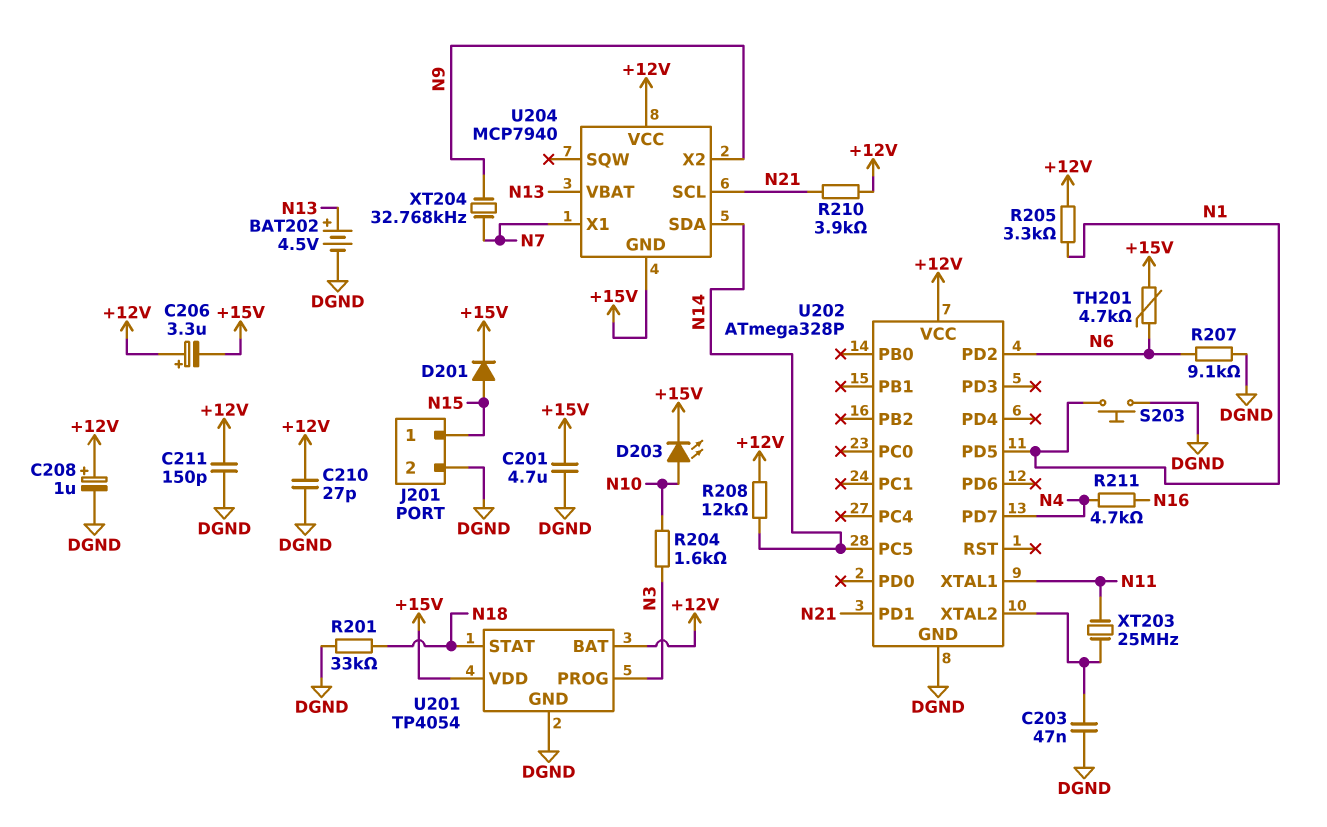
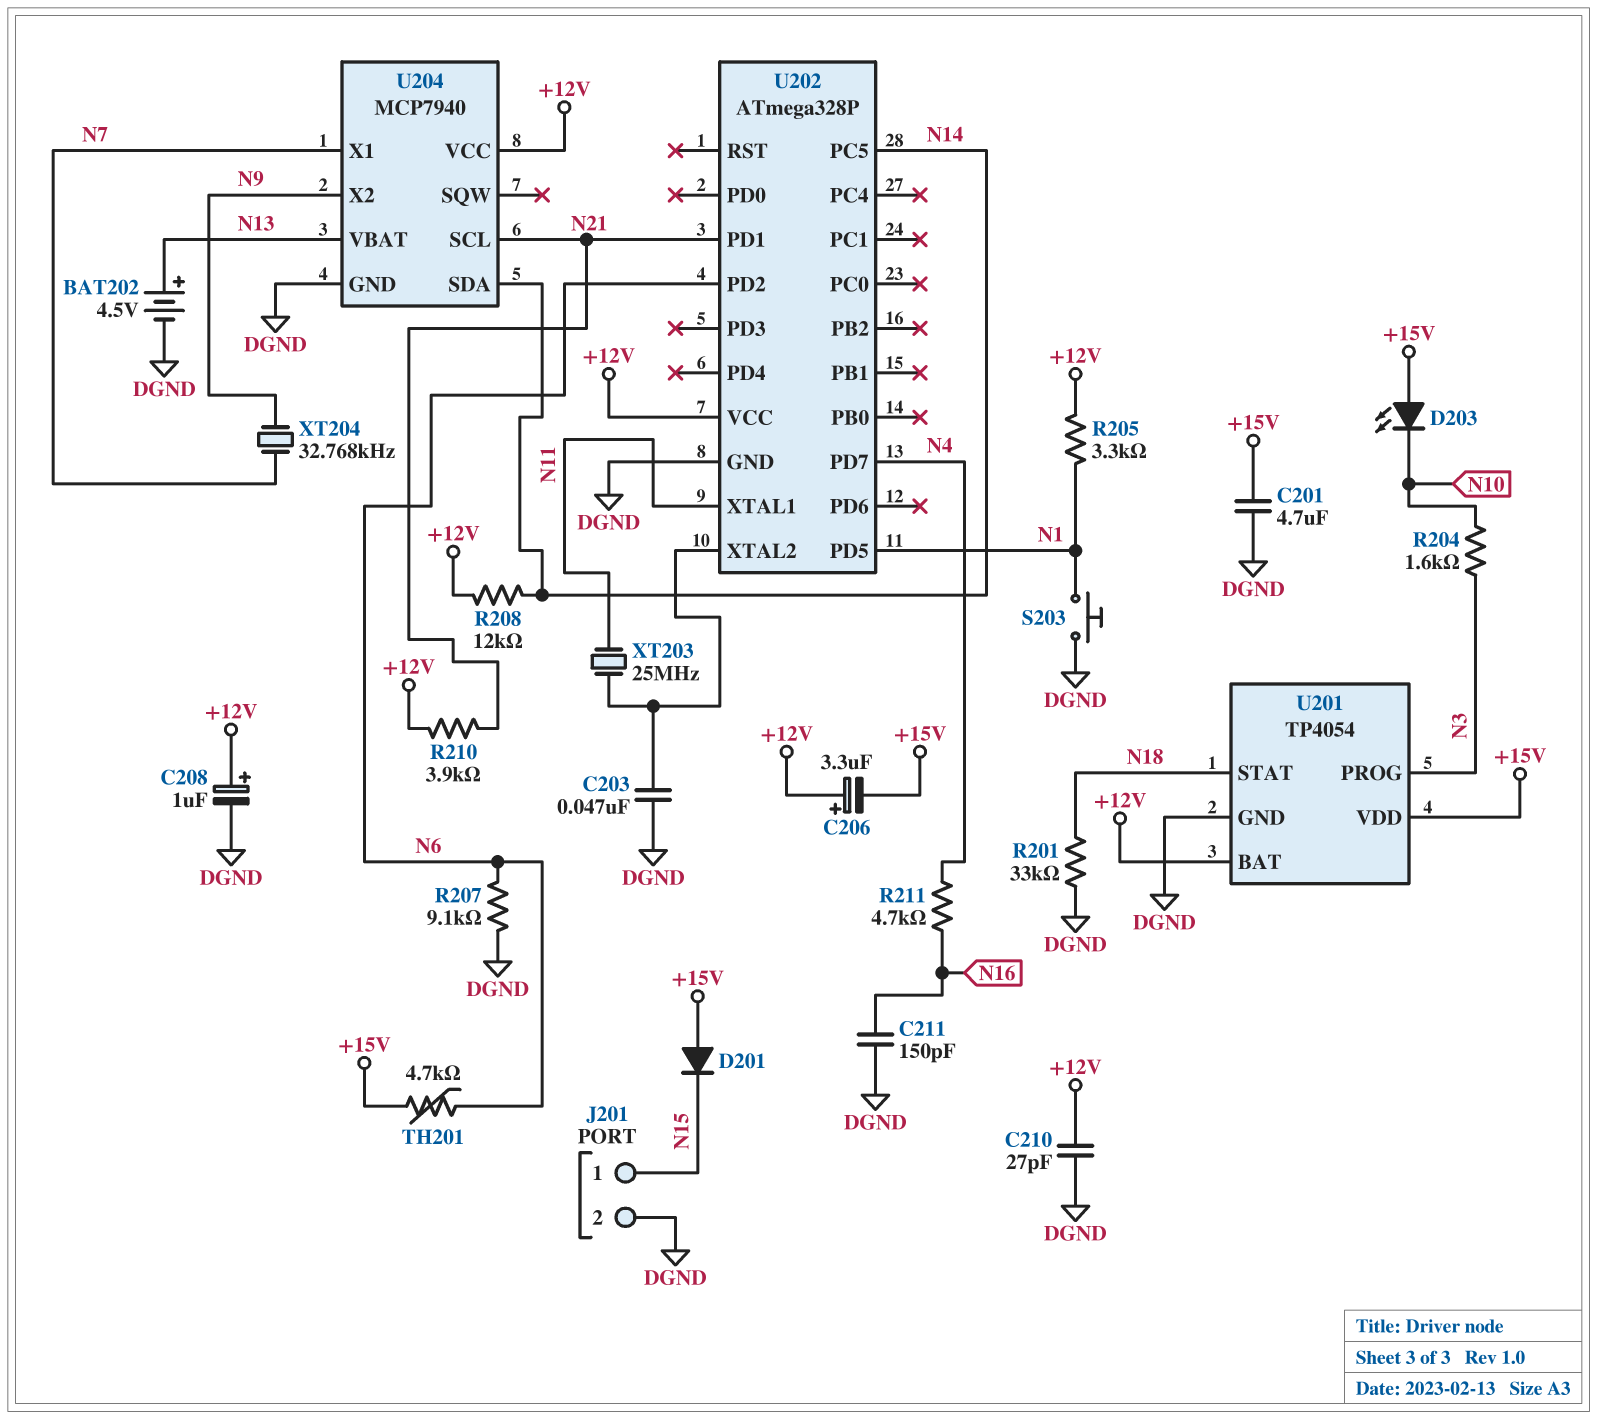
C211: 150pF (+12V, DGND) -> 150pF (DGND, N16)
D201: diode (A N15, K +15V) -> diode (A +15V, K N15)
D203: LED (A N10, K +15V) -> LED (A +15V, K N10)
U204 pin GND: +15V -> DGND

